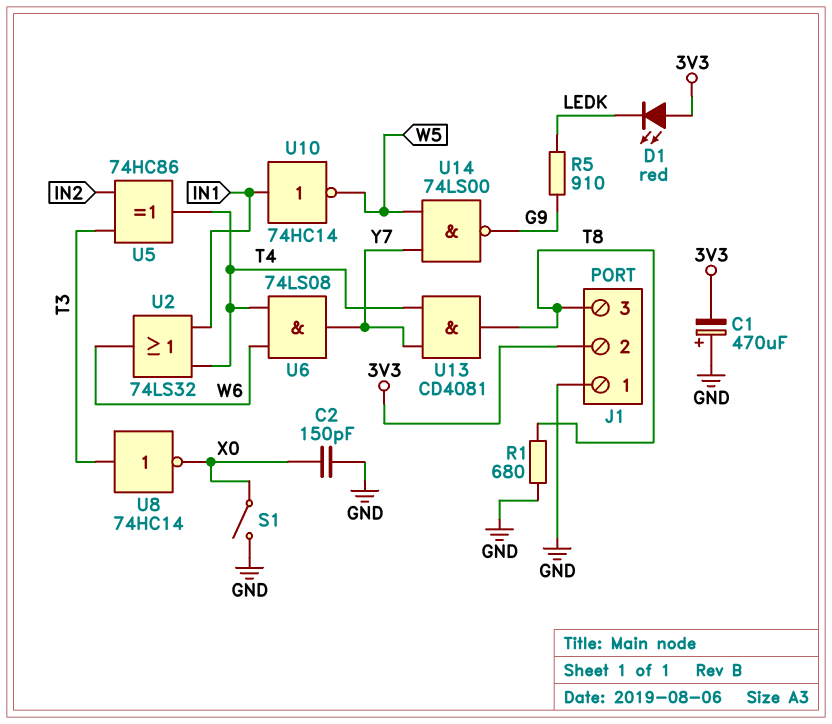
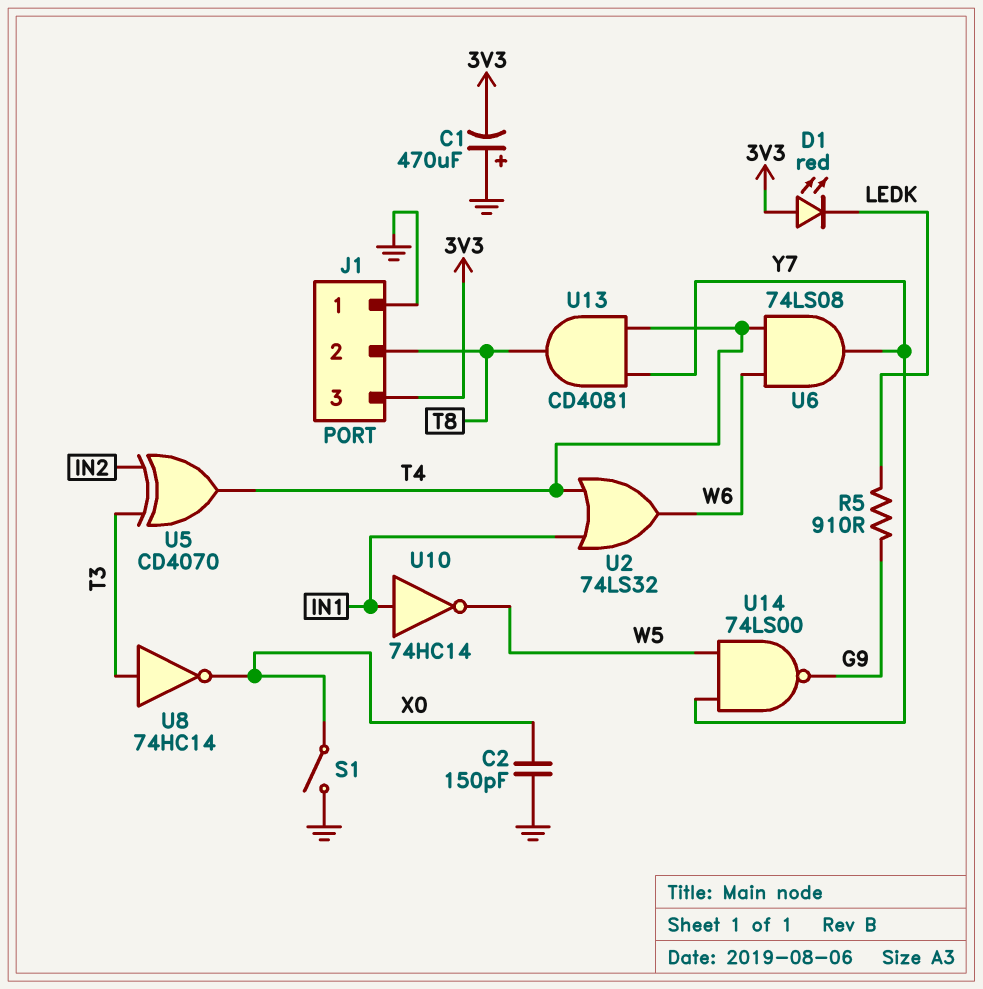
J1 pin 2: 3V3 -> T8
J1 pin 3: T8 -> 3V3
R1: 680 (GND, T8) -> none
U5: XOR 74HC86 (in IN2, in T3, out T4) -> XOR CD4070 (in IN2, in T3, out T4)

